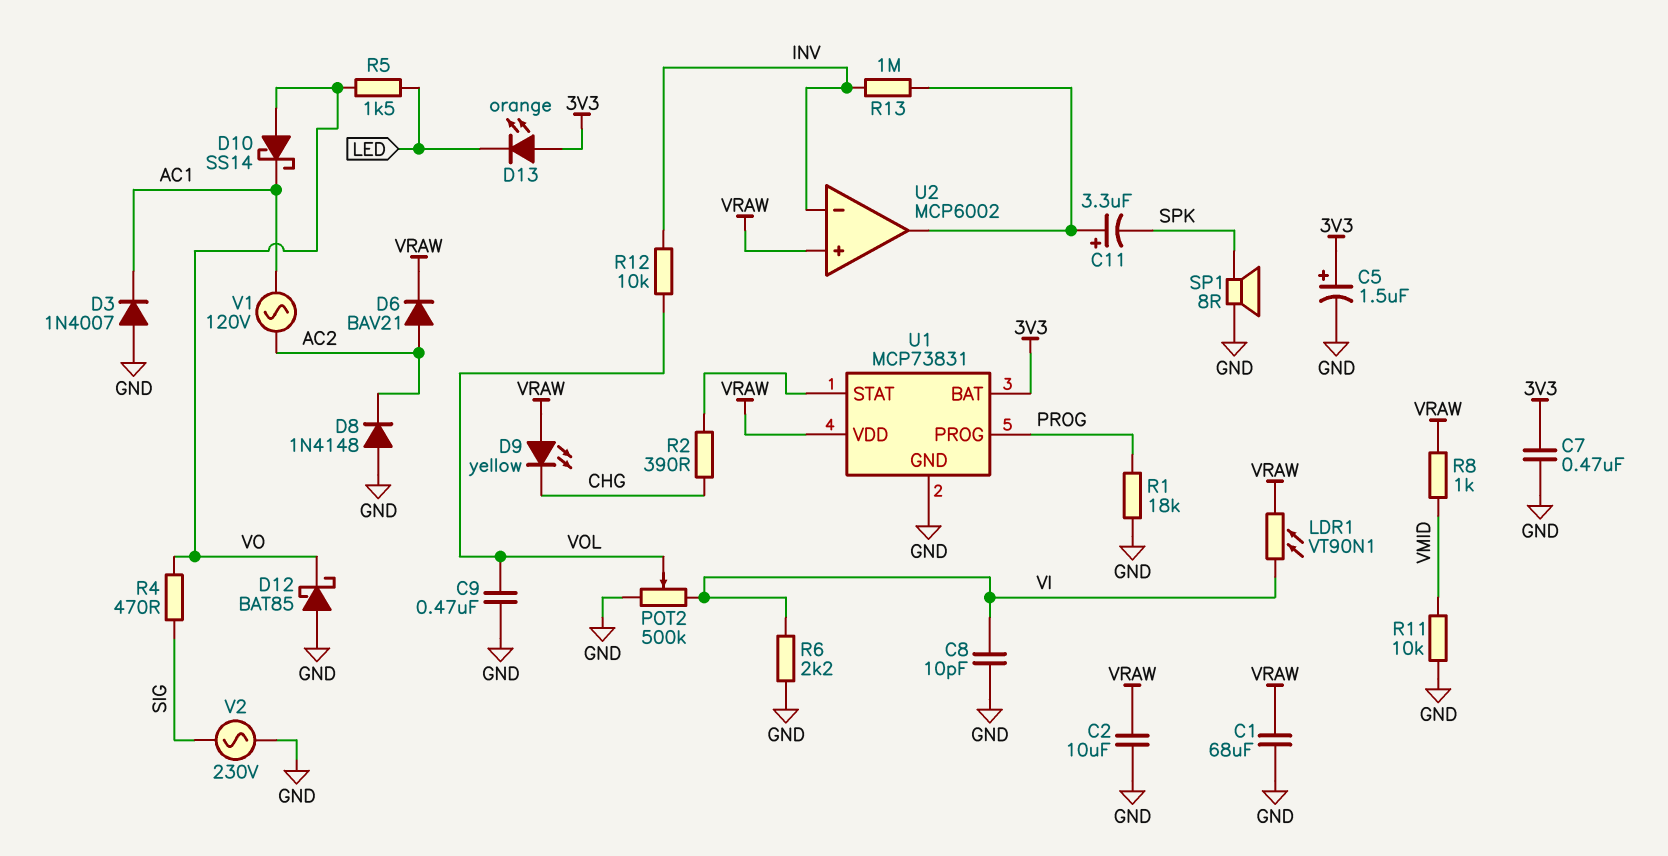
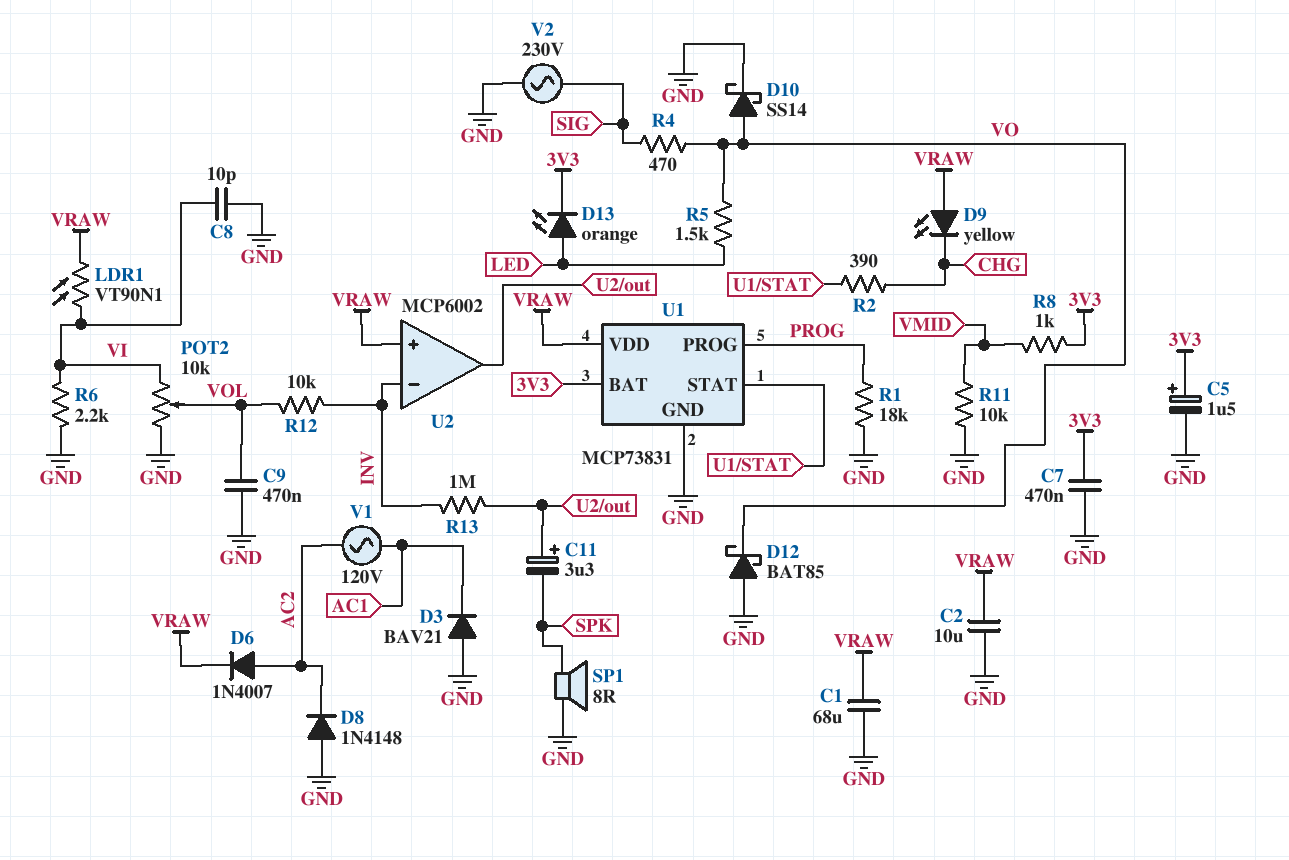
D3: diode 1N4007 (A GND, K AC1) -> diode BAV21 (A GND, K AC1)
D6: diode BAV21 (A AC2, K VRAW) -> diode 1N4007 (A AC2, K VRAW)
D10: schottky SS14 (A VO, K AC1) -> schottky SS14 (A VO, K GND)
D13: LED orange (A 3V3, K LED) -> LED orange (A LED, K 3V3)
POT2: 500k (GND, VI, wiper VOL) -> 10k (GND, VI, wiper VOL)
R8: 1k (VMID, VRAW) -> 1k (3V3, VMID)

